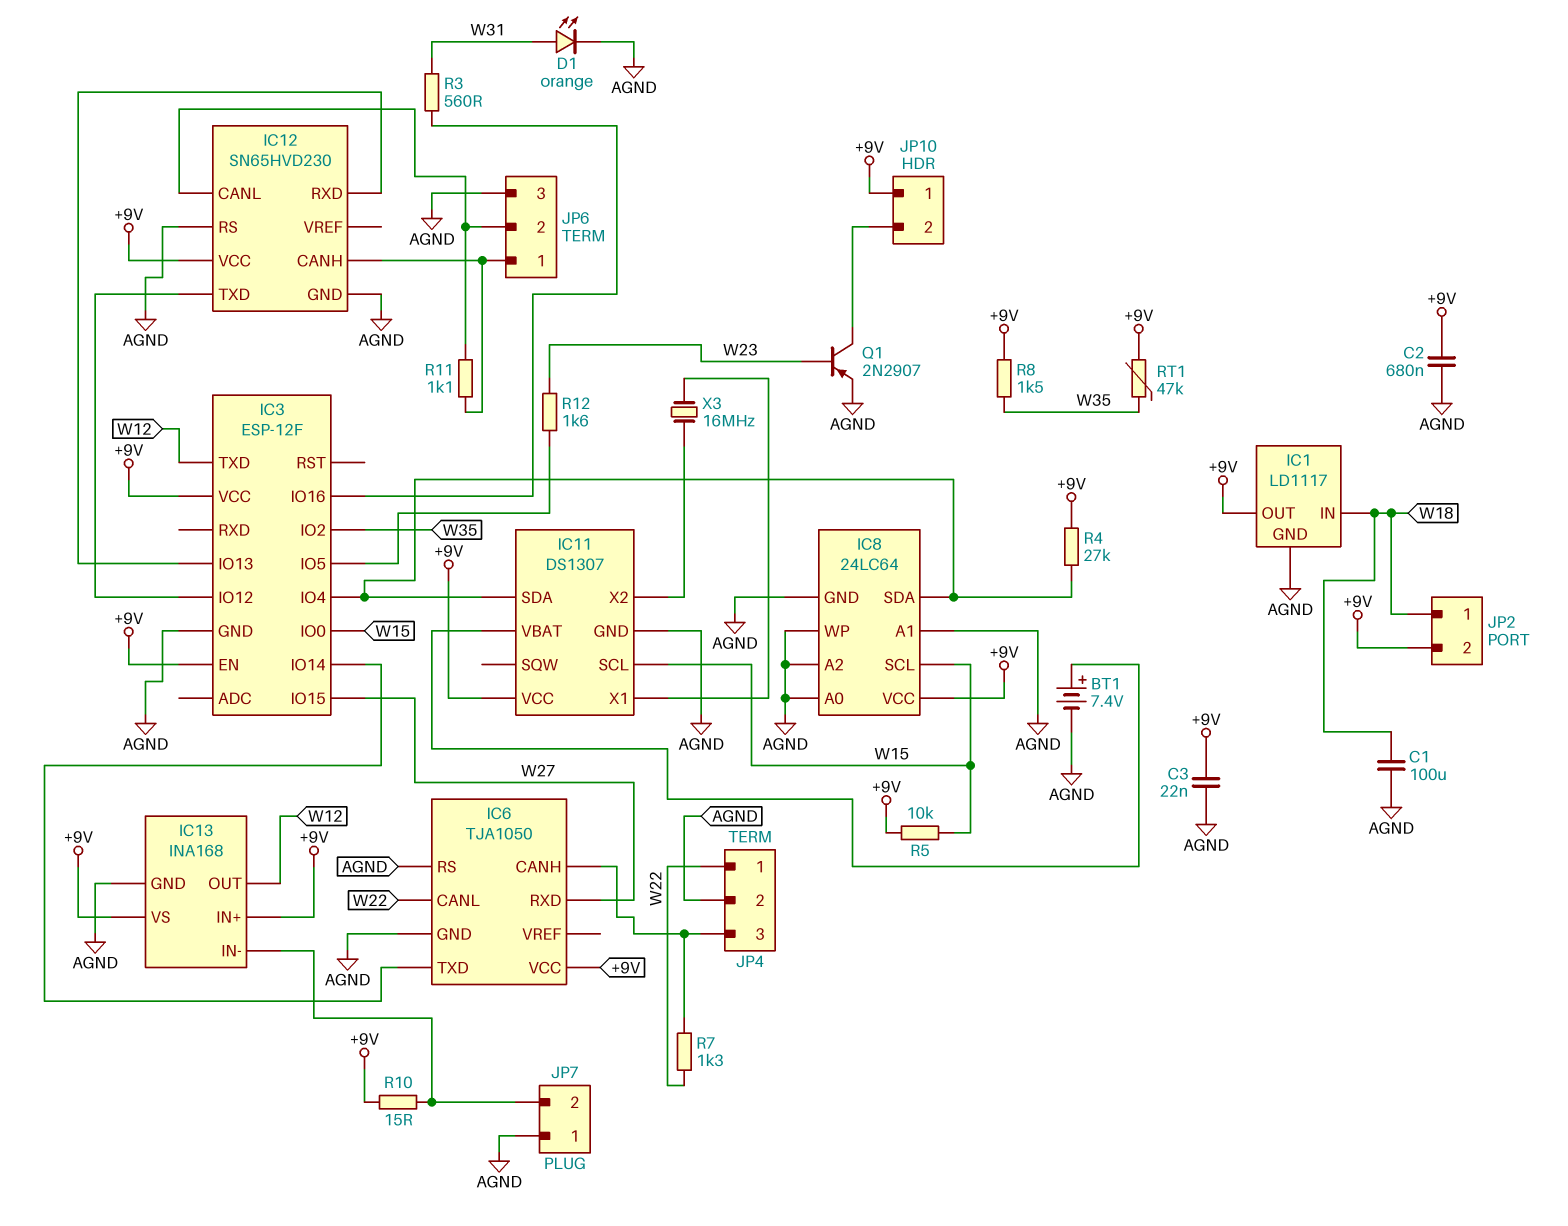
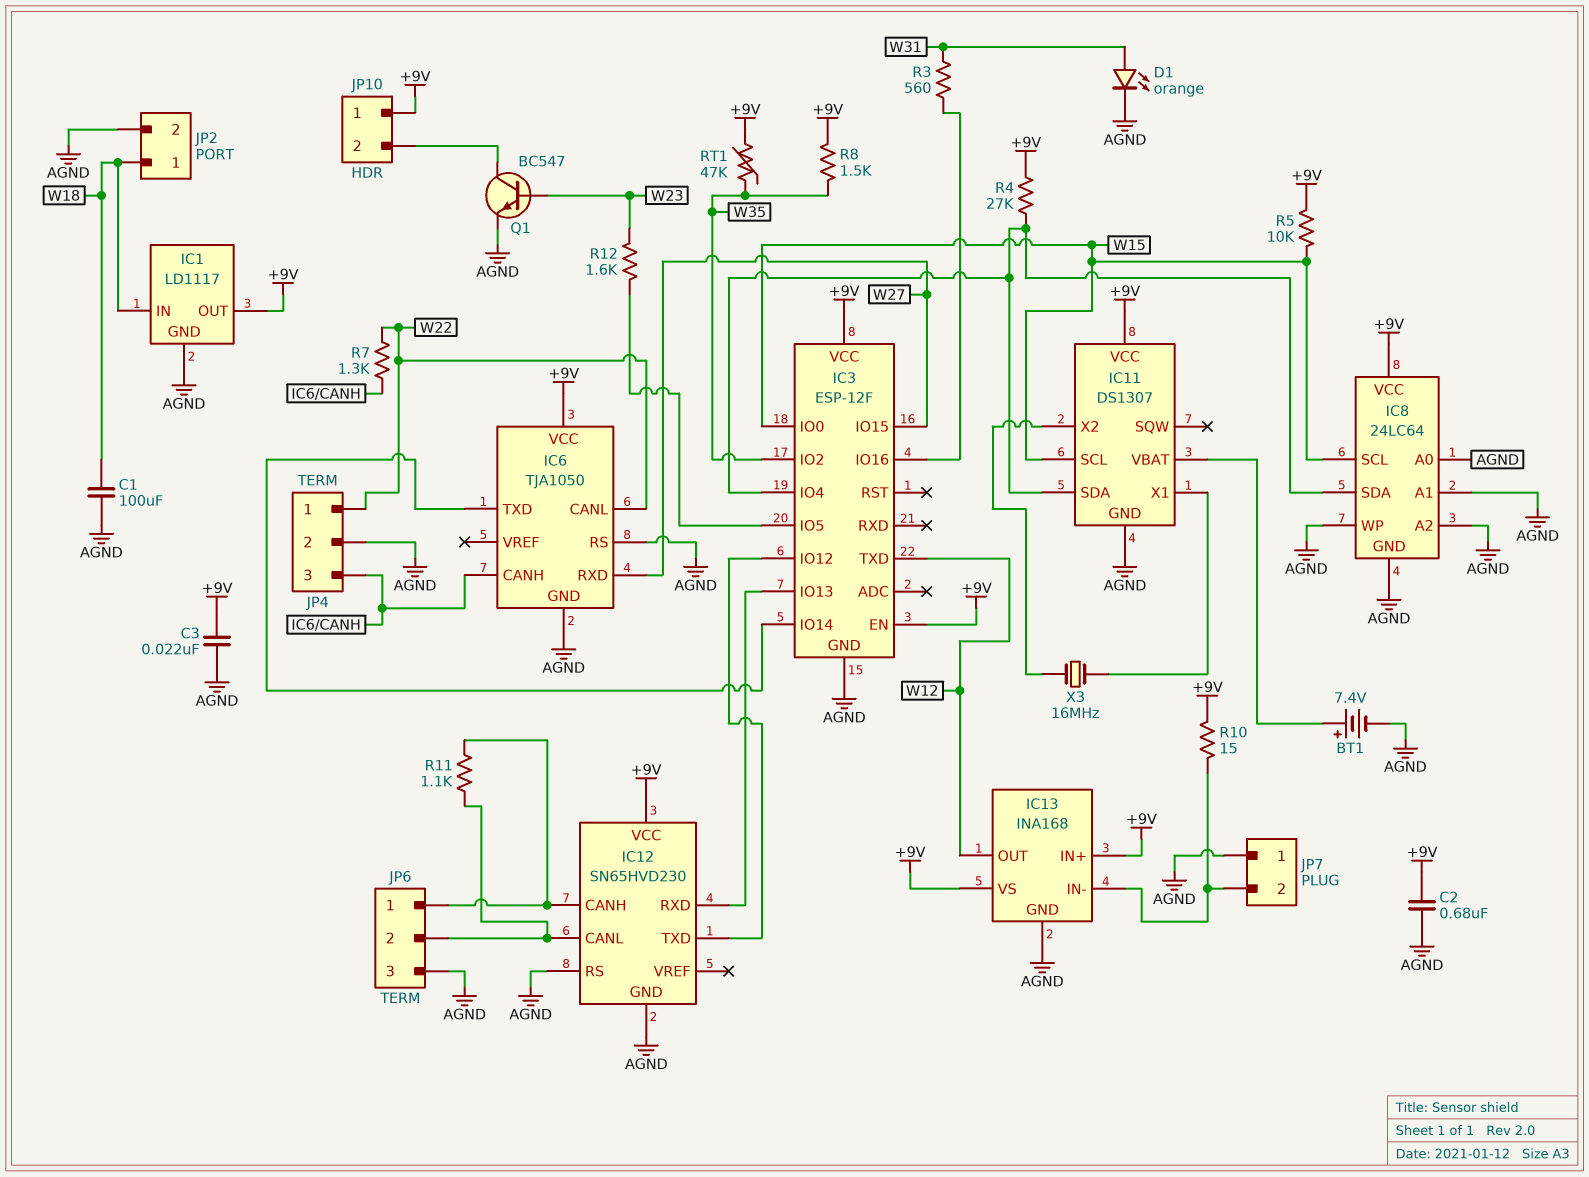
JP2 pin 2: +9V -> AGND
Q1: PNP 2N2907 (B W23, C JP10/2, E AGND) -> NPN BC547 (B W23, C JP10/2, E AGND)

